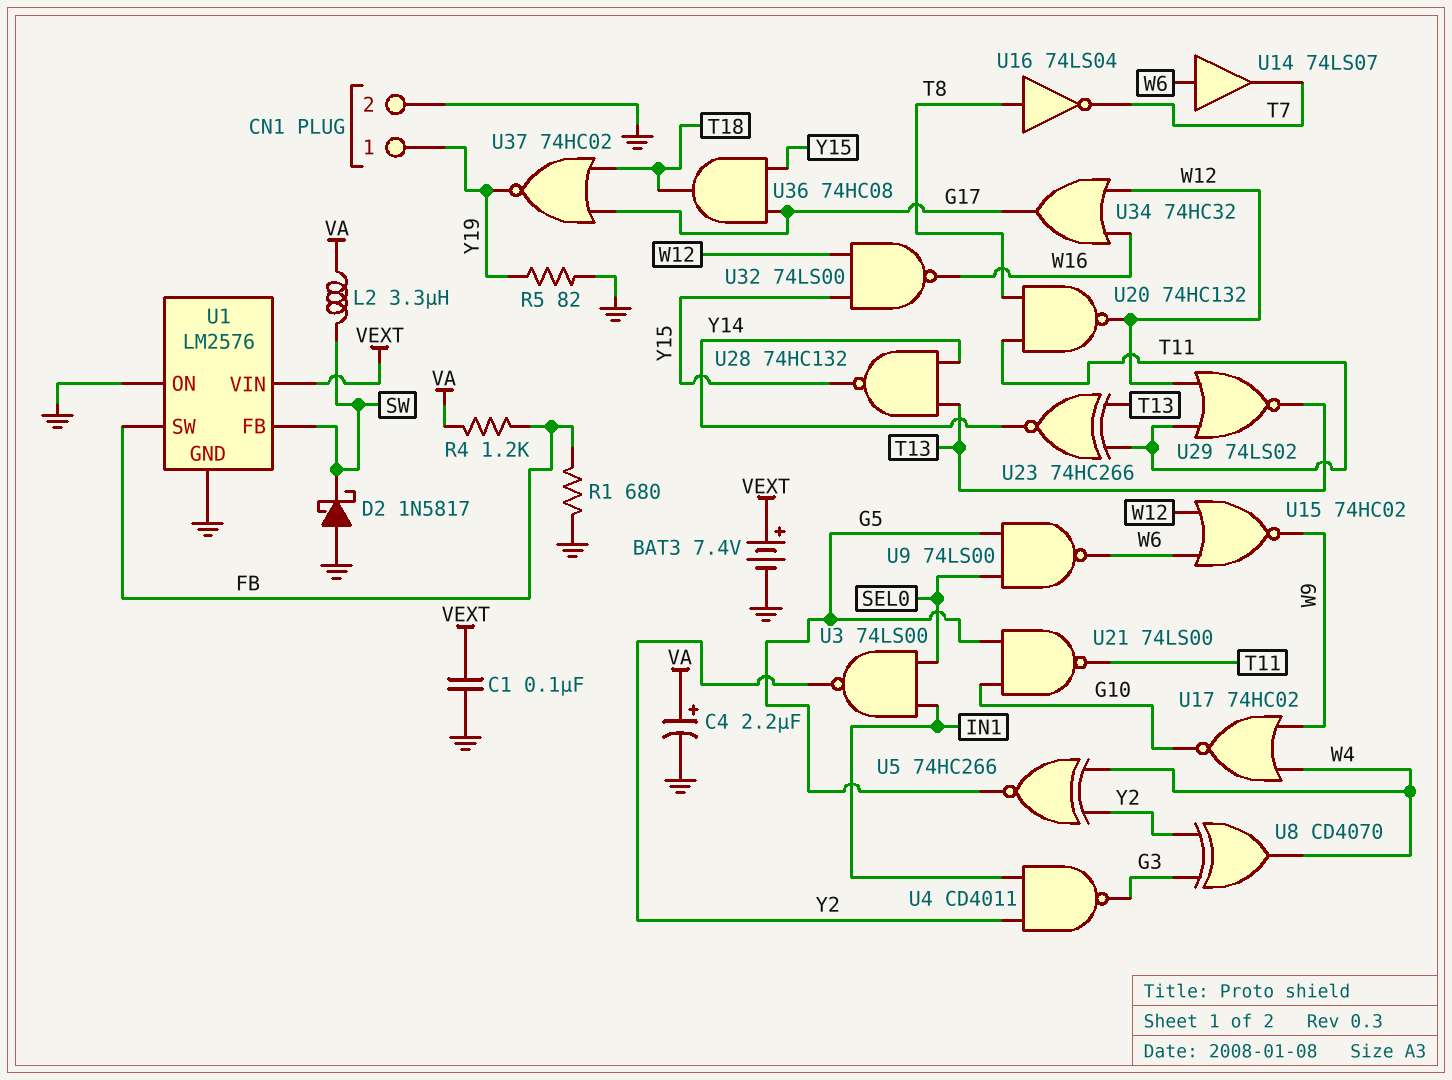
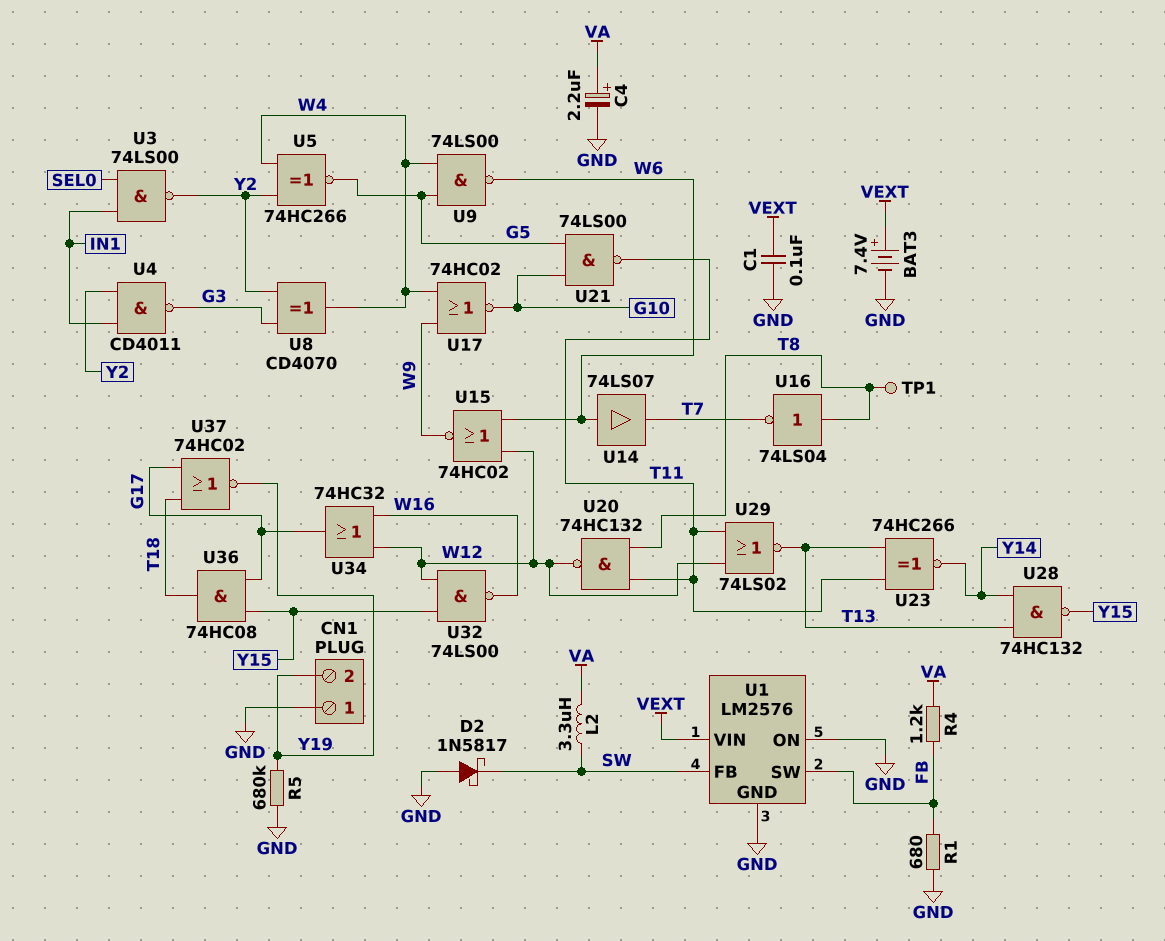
CN1 pin 1: Y19 -> GND
CN1 pin 2: GND -> Y19
R5: 82 (GND, Y19) -> 680k (GND, Y19)
TP1: none -> test point (T8)
U9: NAND 74LS00 (in G5, in SEL0, out W6) -> NAND 74LS00 (in G5, in W4, out W6)

